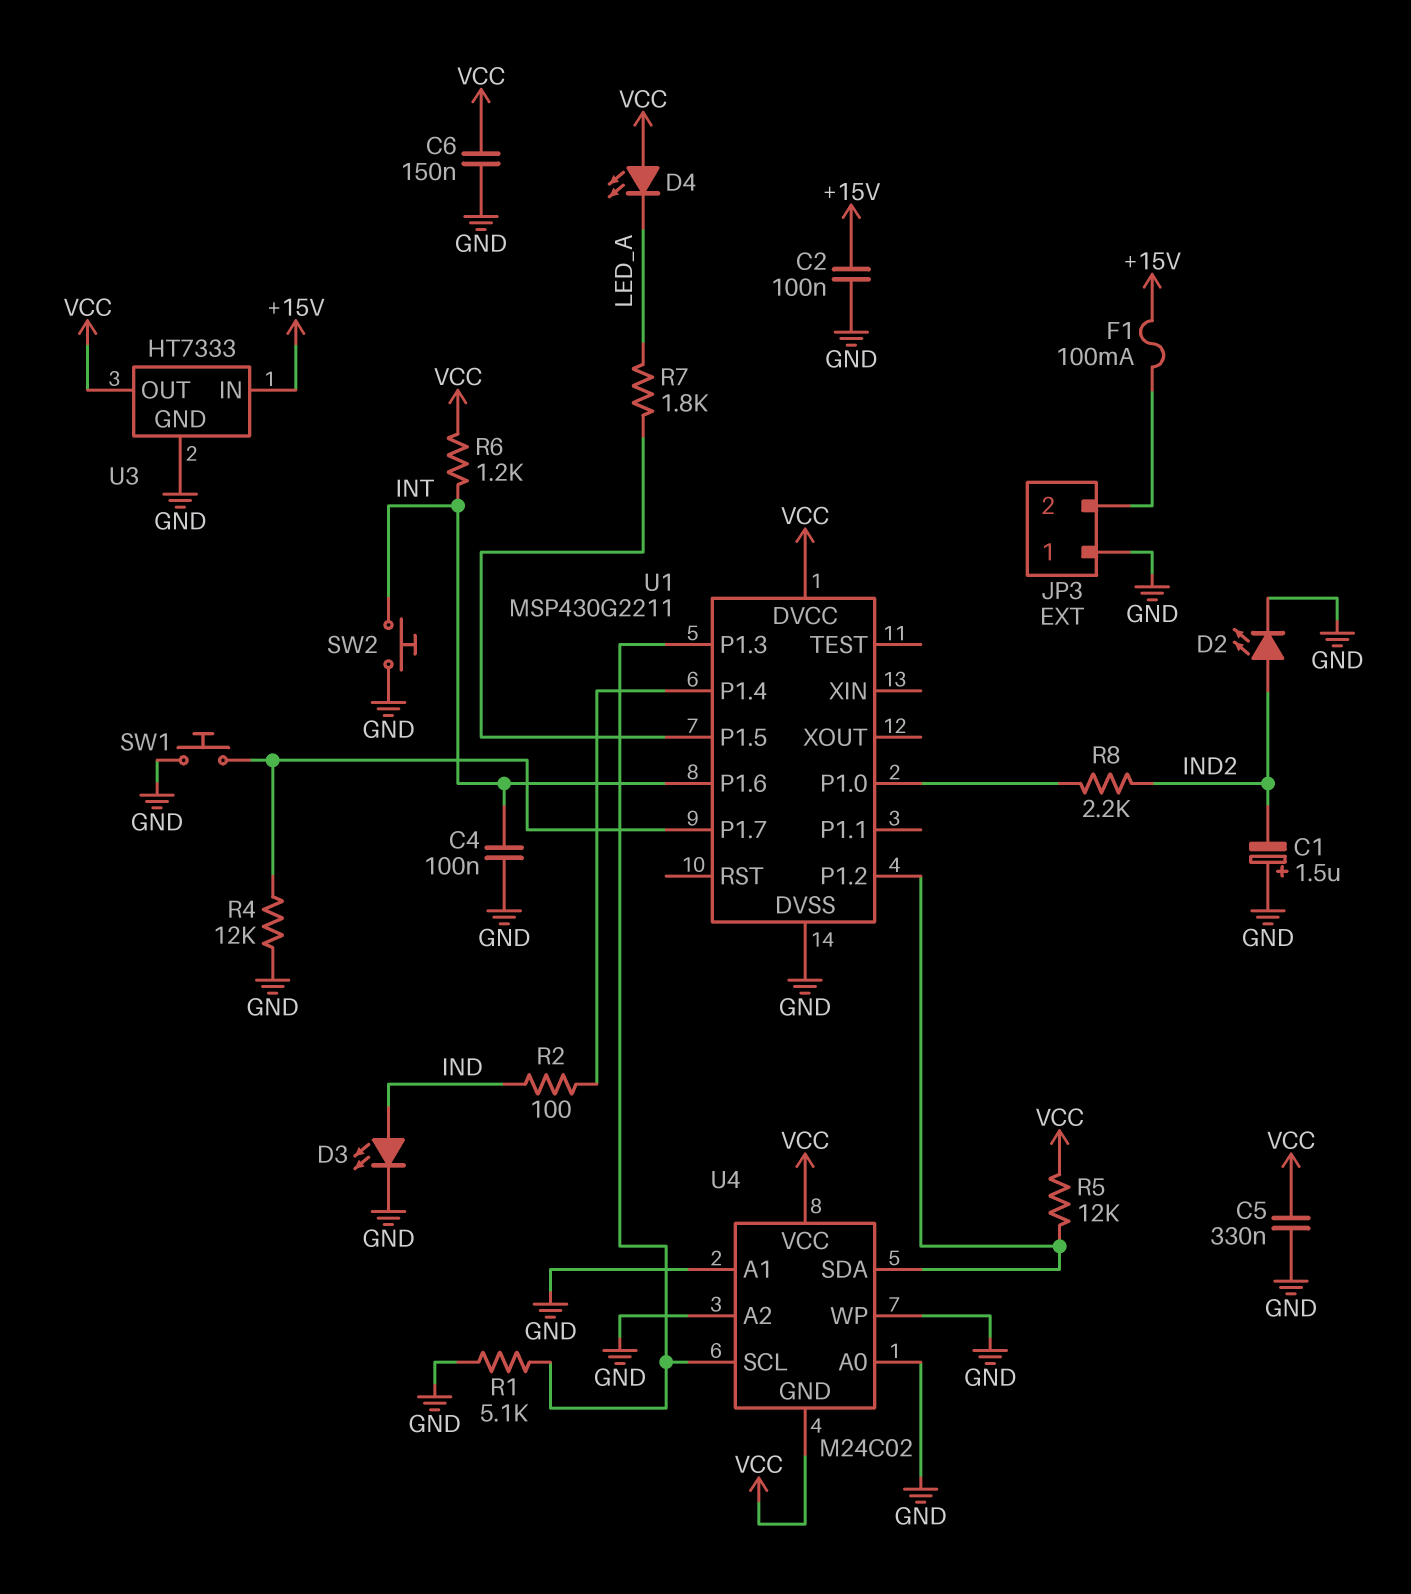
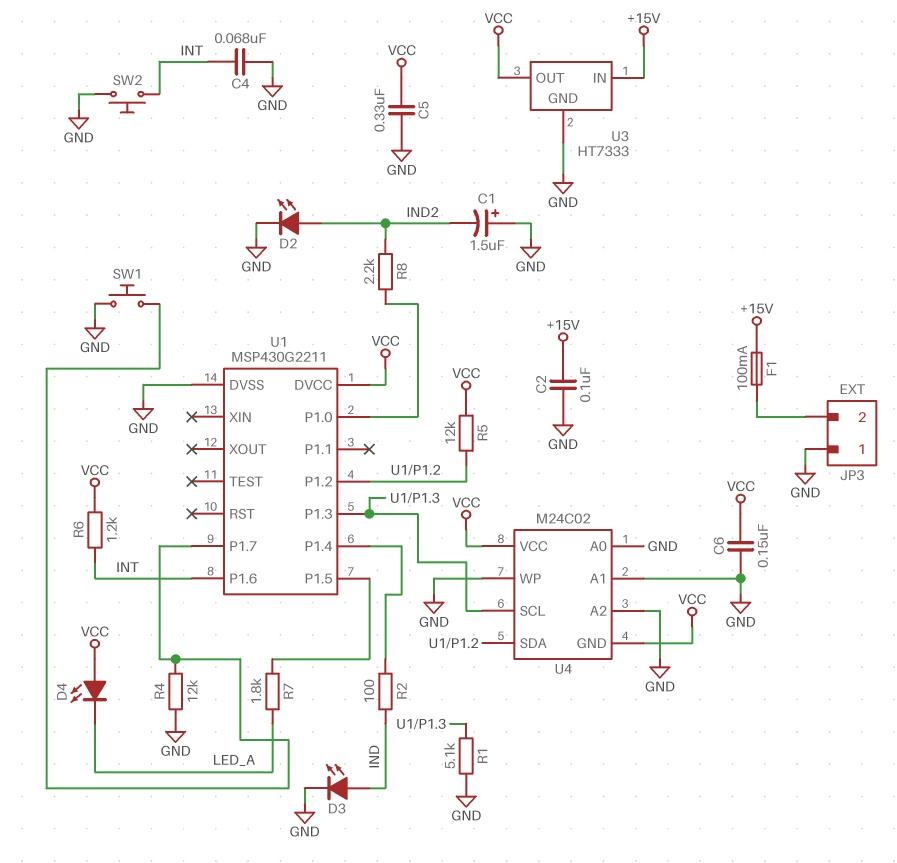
C4: 100nF (GND, INT) -> 68nF (GND, INT)

